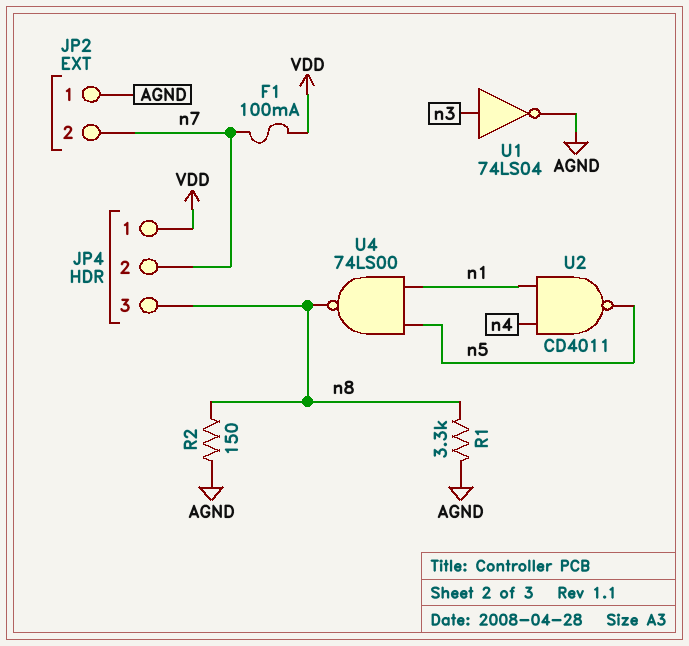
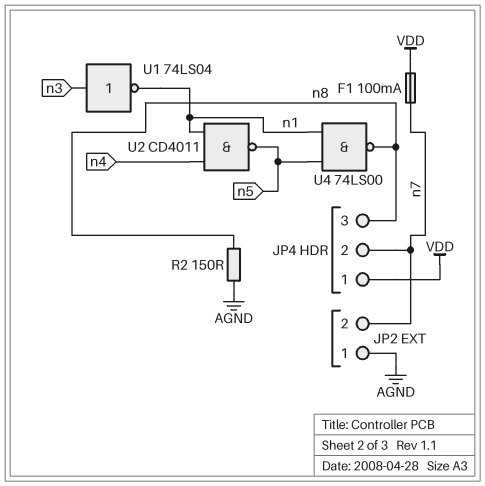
R1: 3.3k (AGND, n8) -> none
U1: NOT 74LS04 (in n3, out AGND) -> NOT 74LS04 (in n3, out n1)

